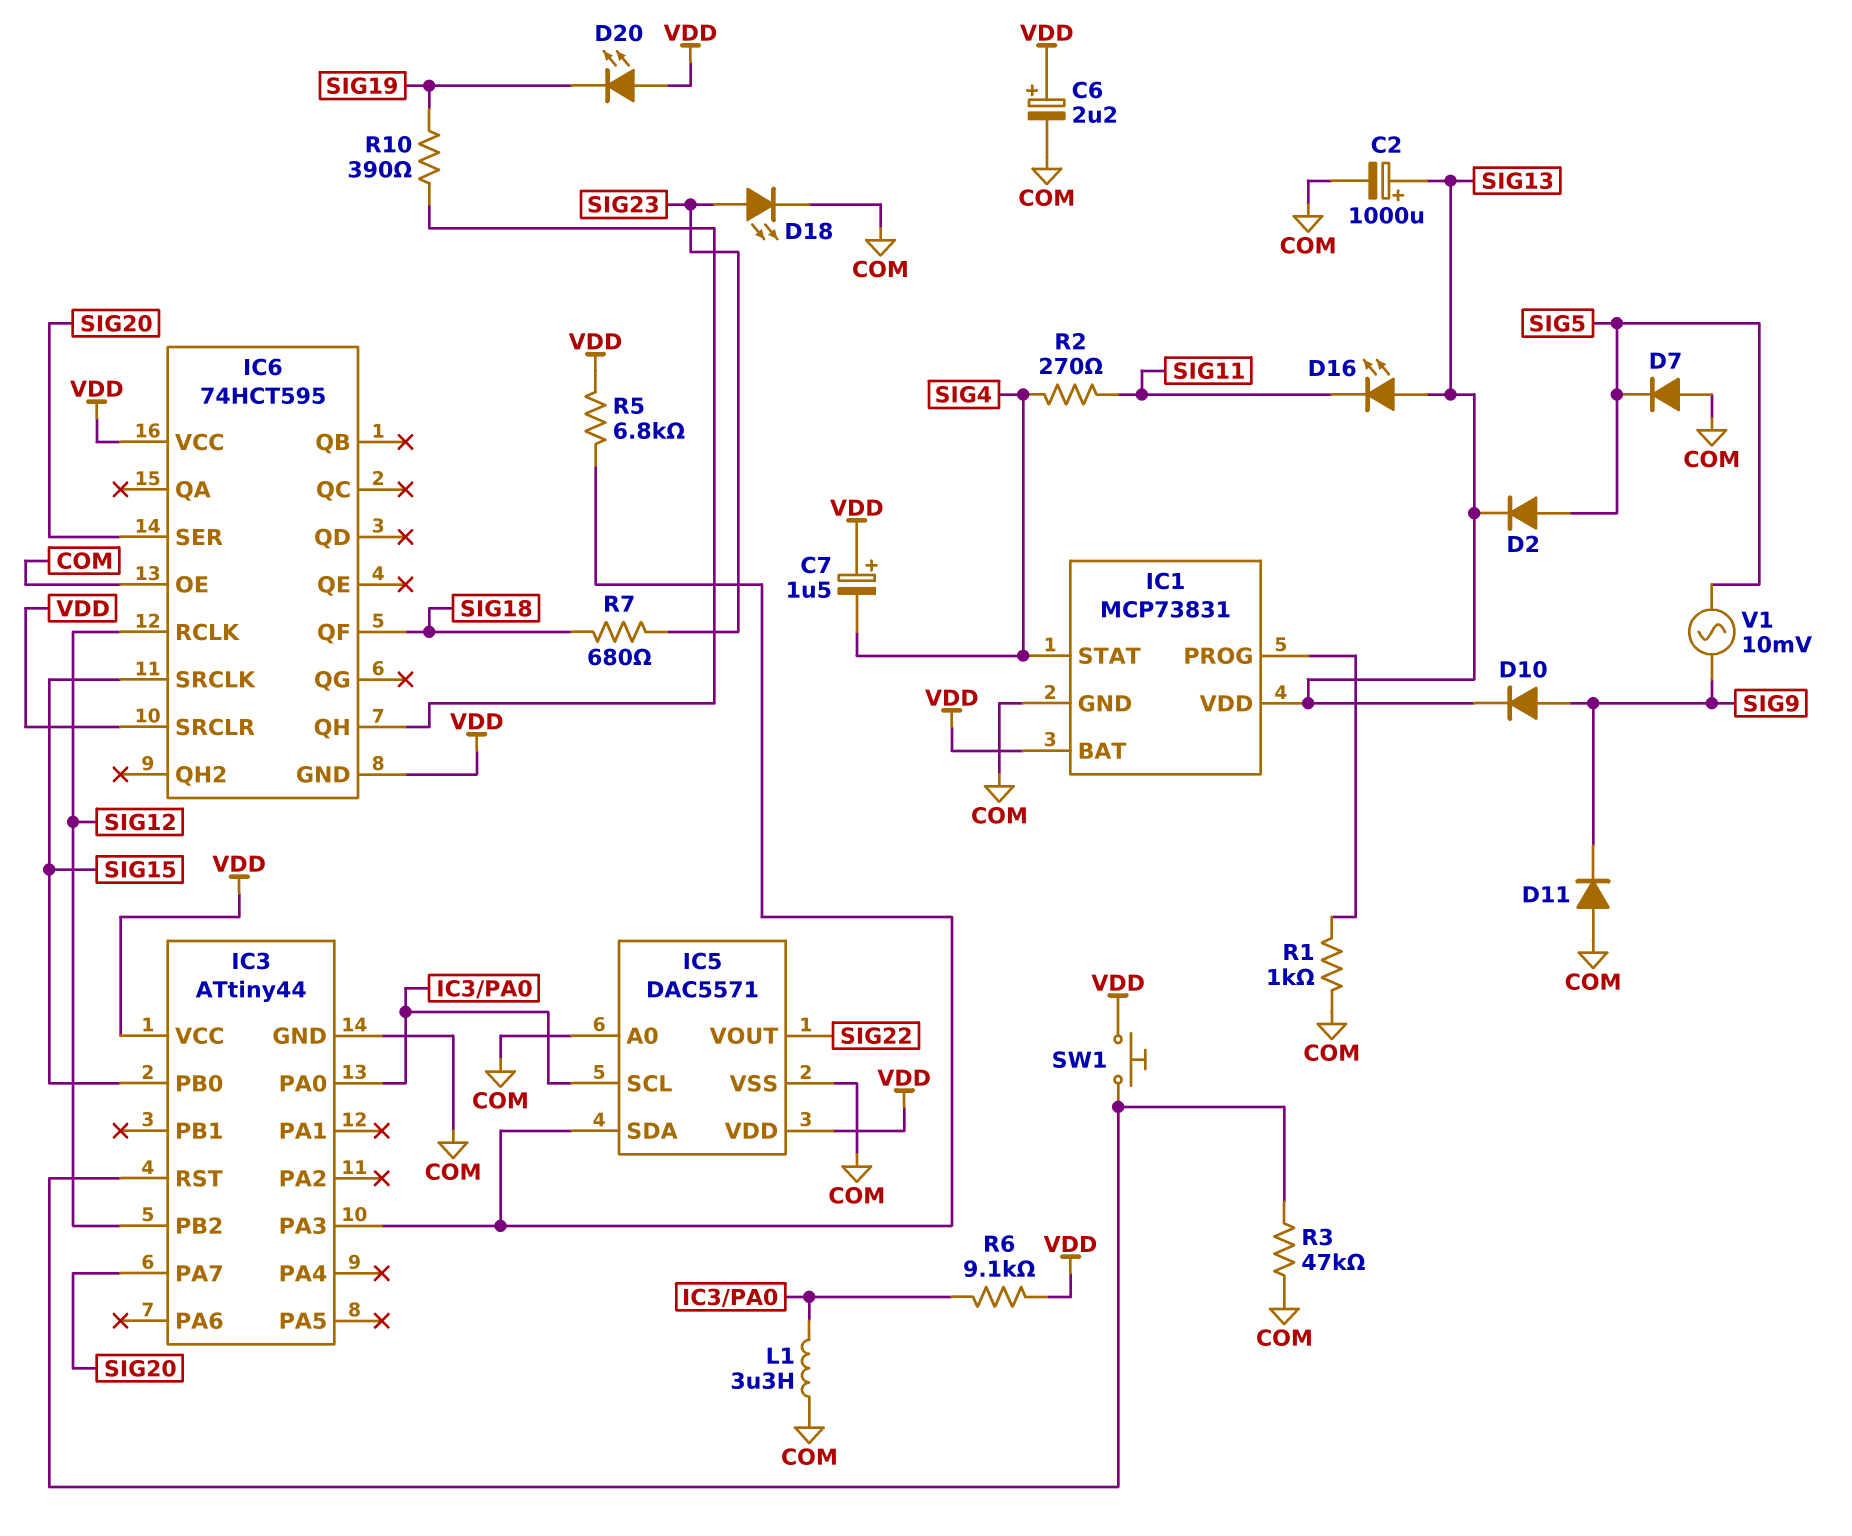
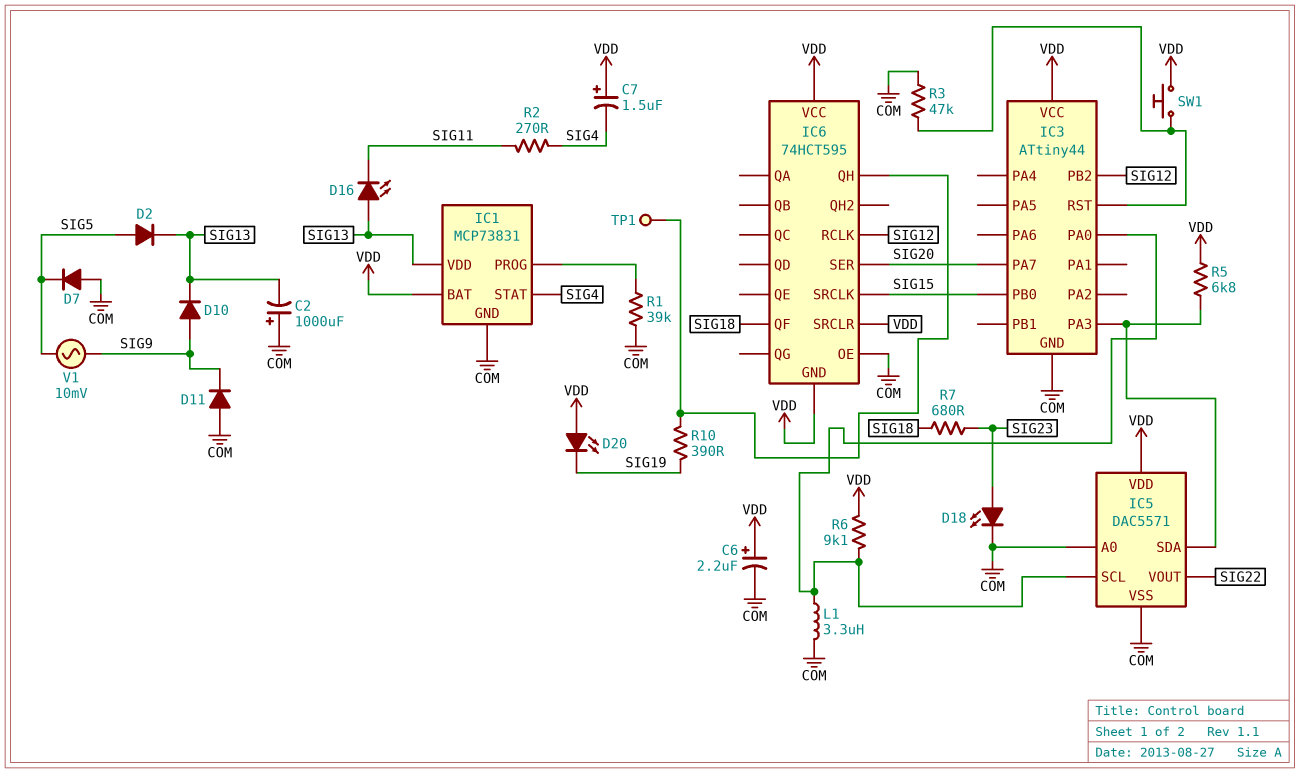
C2: 1000uF (plus SIG13, minus COM) -> 1000uF (plus COM, minus SIG13)
R1: 1k (COM, IC1/PROG) -> 39k (COM, IC1/PROG)
TP1: none -> test point (IC6/QH)

